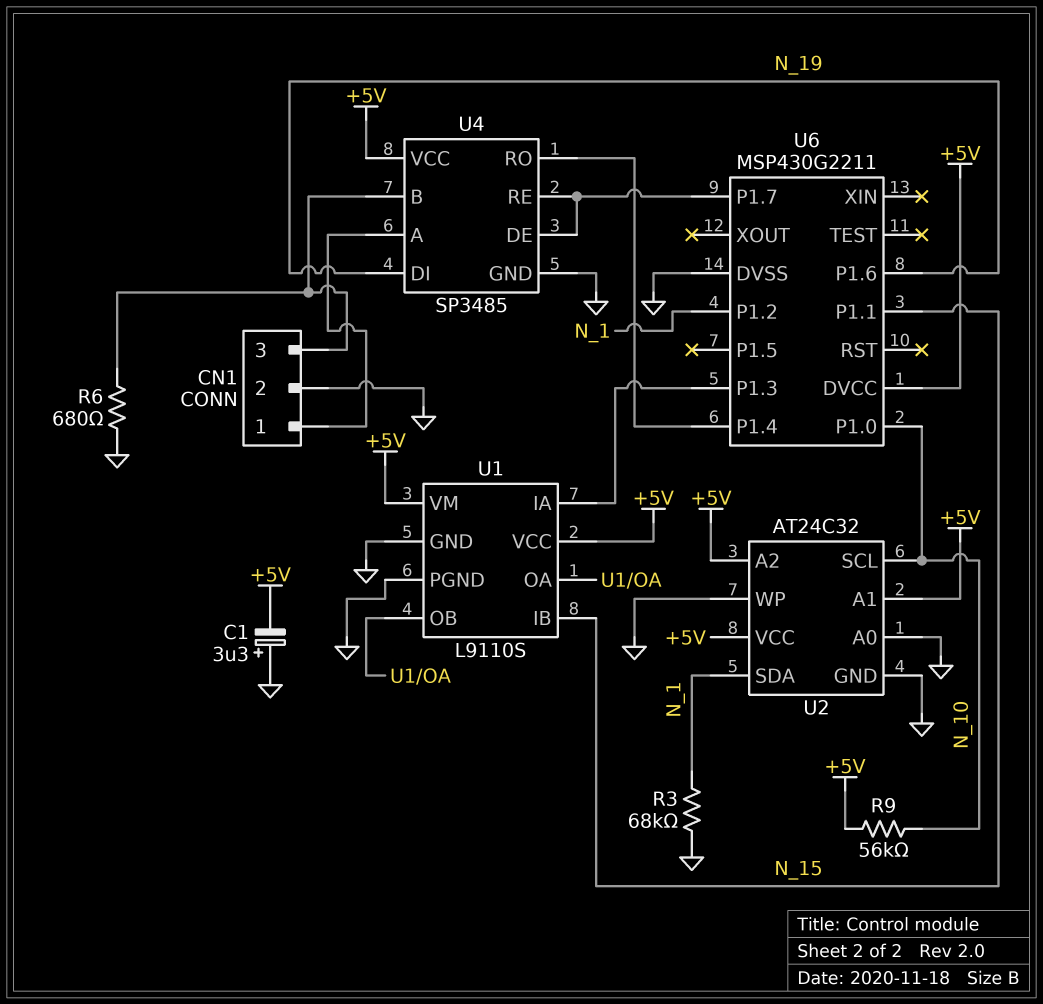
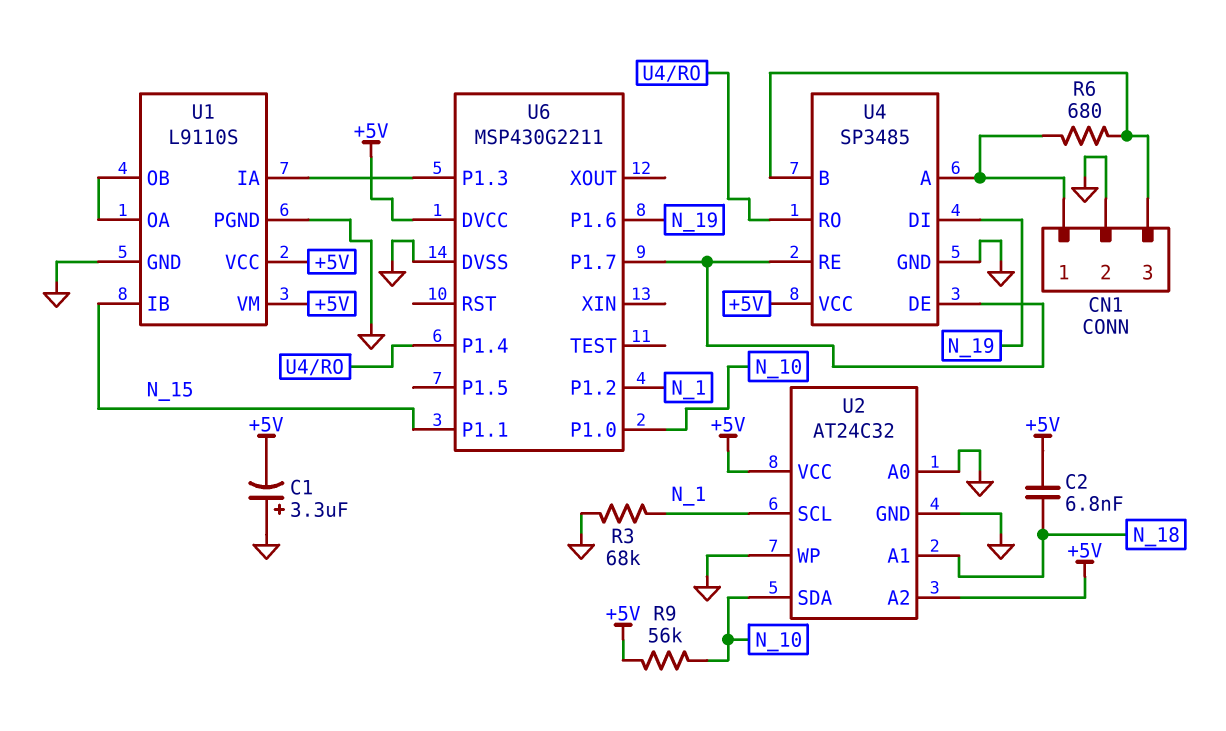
C2: none -> 6.8nF (+5V, N_18)
R6: 680 (CN1/3, GND) -> 680 (CN1/1, CN1/3)
U2 pin A1: +5V -> N_18
U2 pin SCL: N_10 -> N_1
U2 pin SDA: N_1 -> N_10

